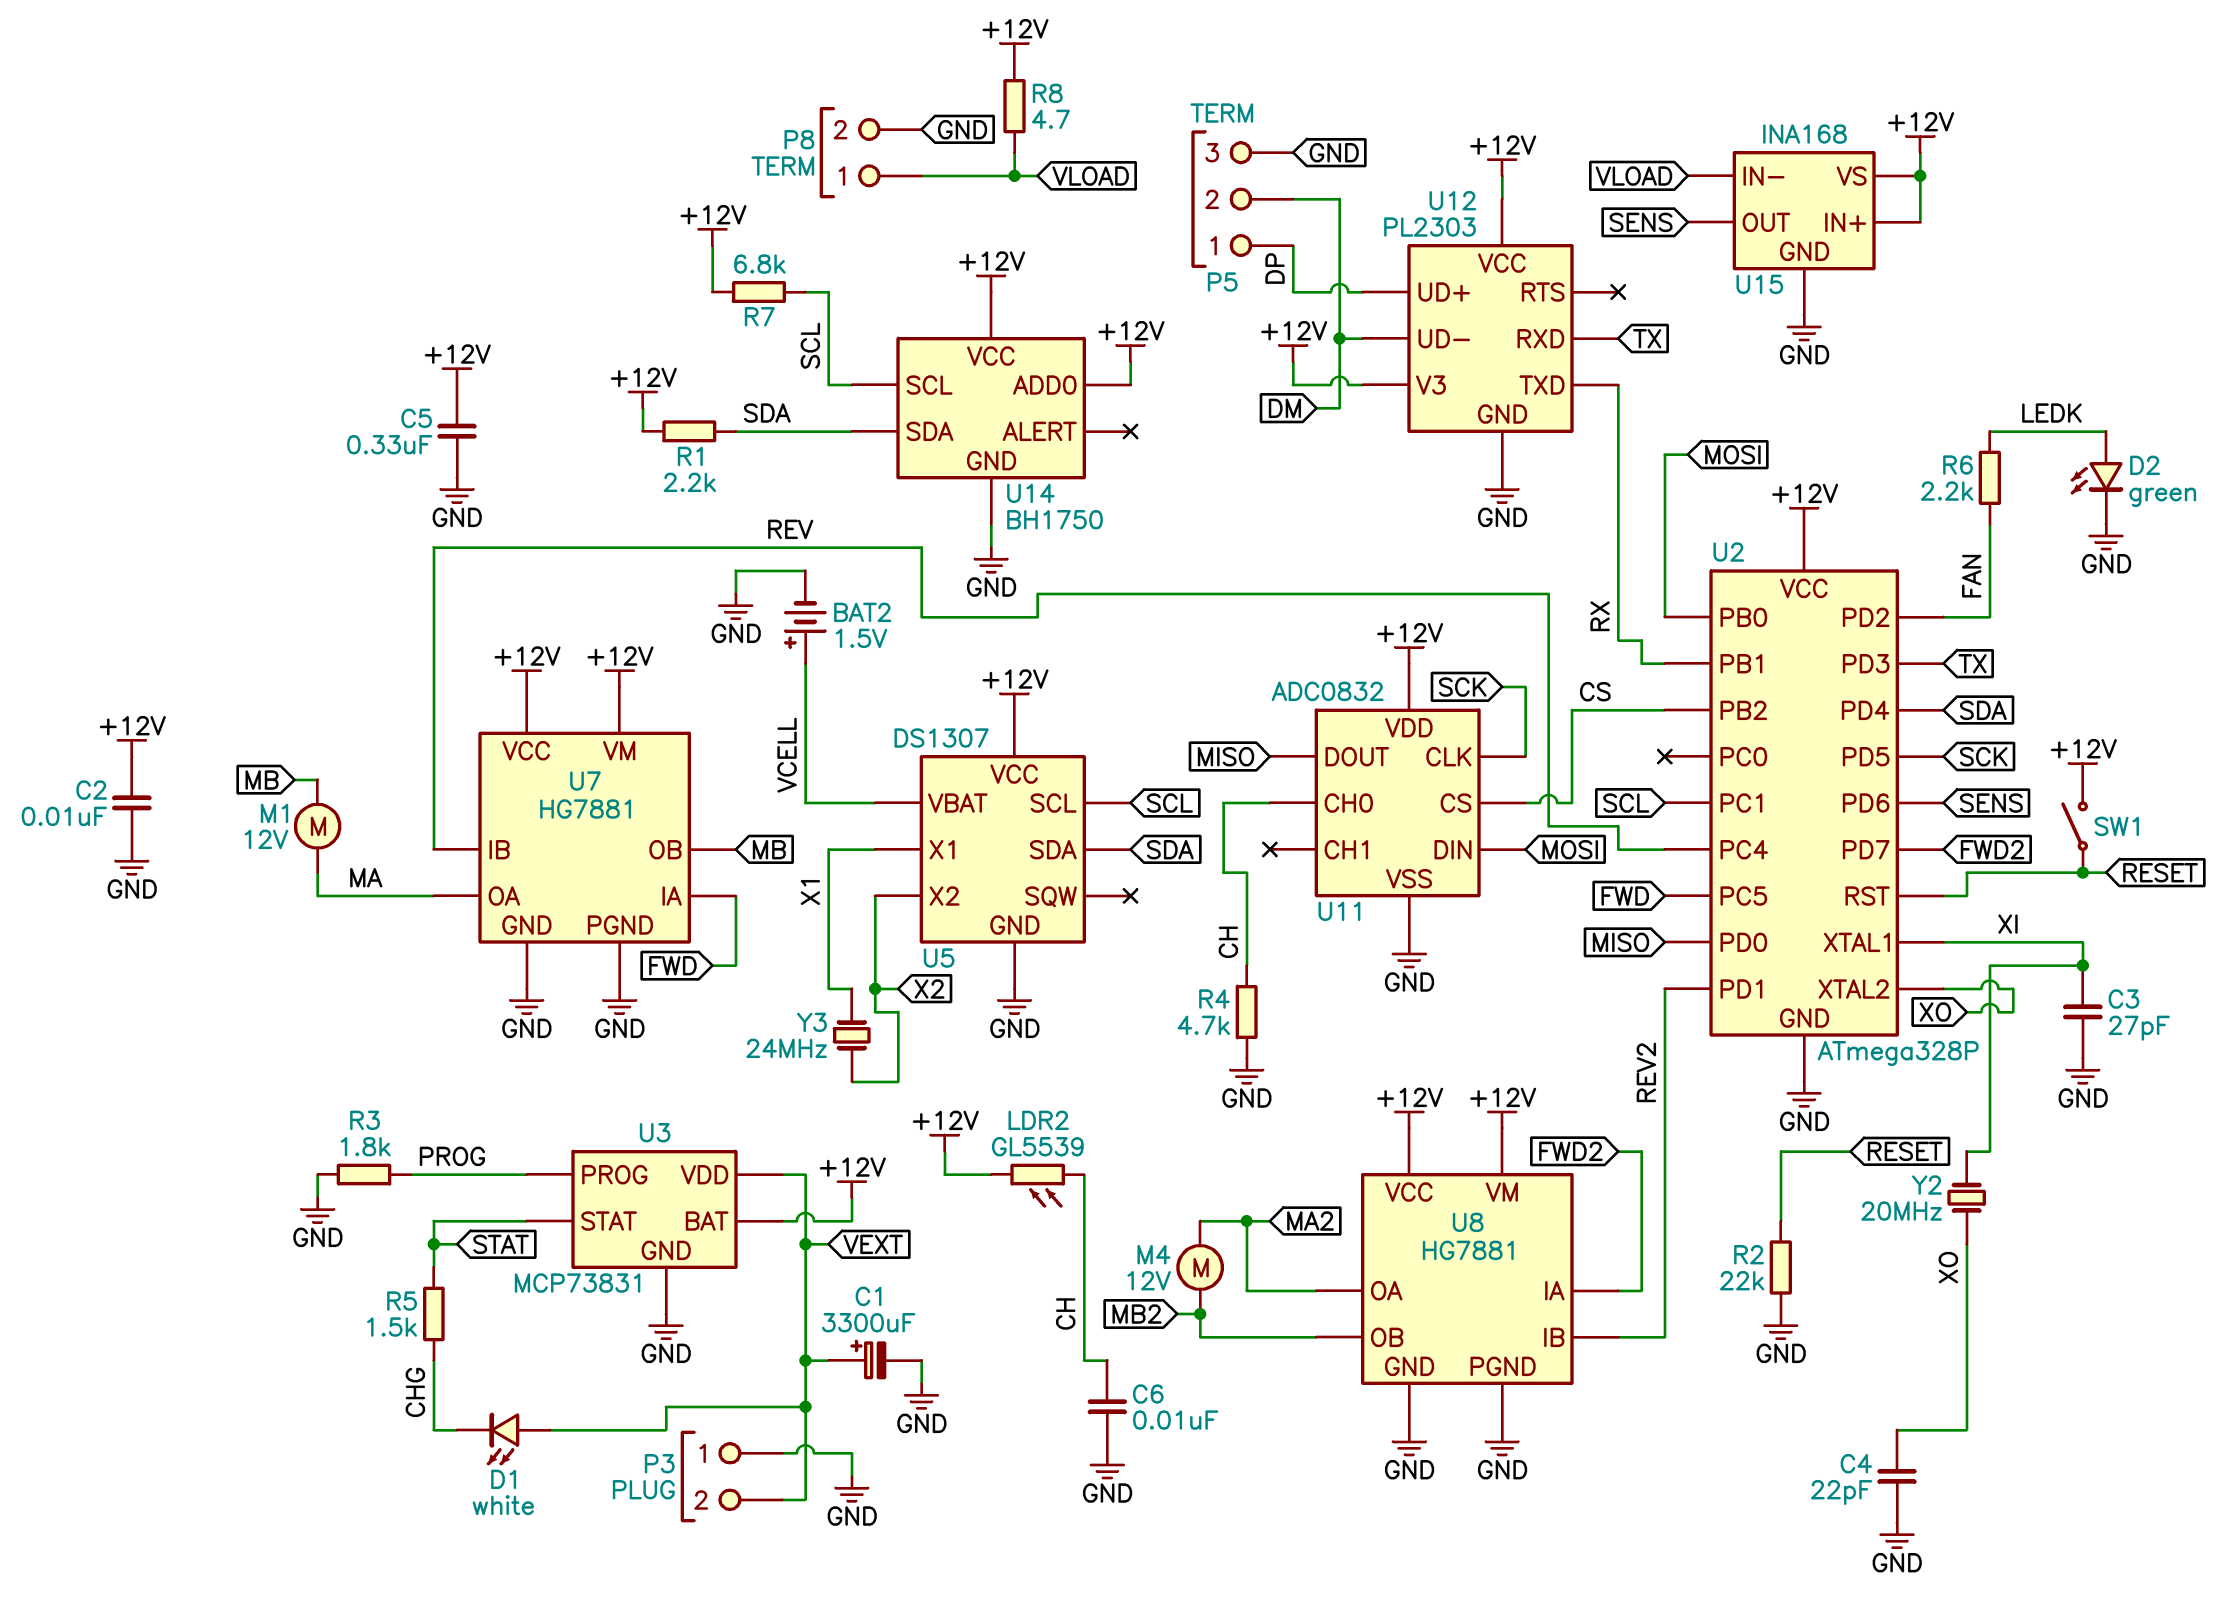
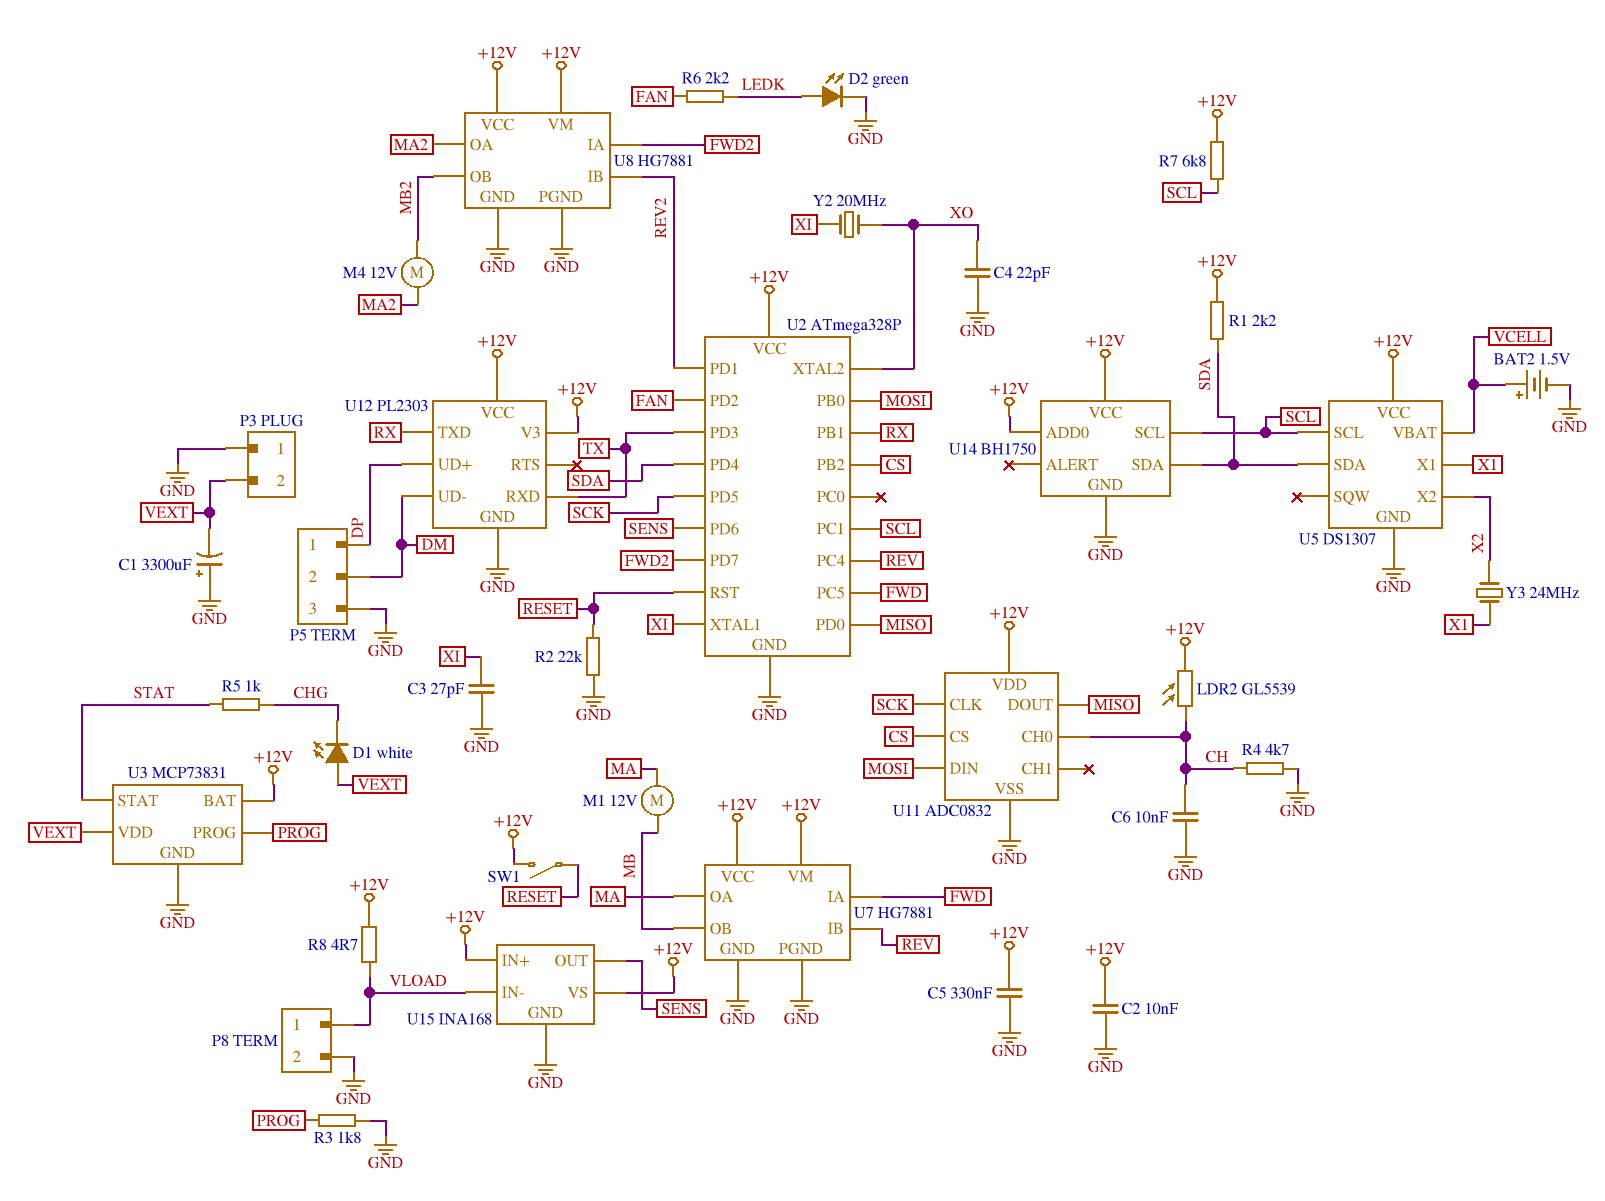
C1: 3300uF (plus VEXT, minus GND) -> 3300uF (plus GND, minus VEXT)
R5: 1.5k (CHG, STAT) -> 1k (CHG, STAT)

